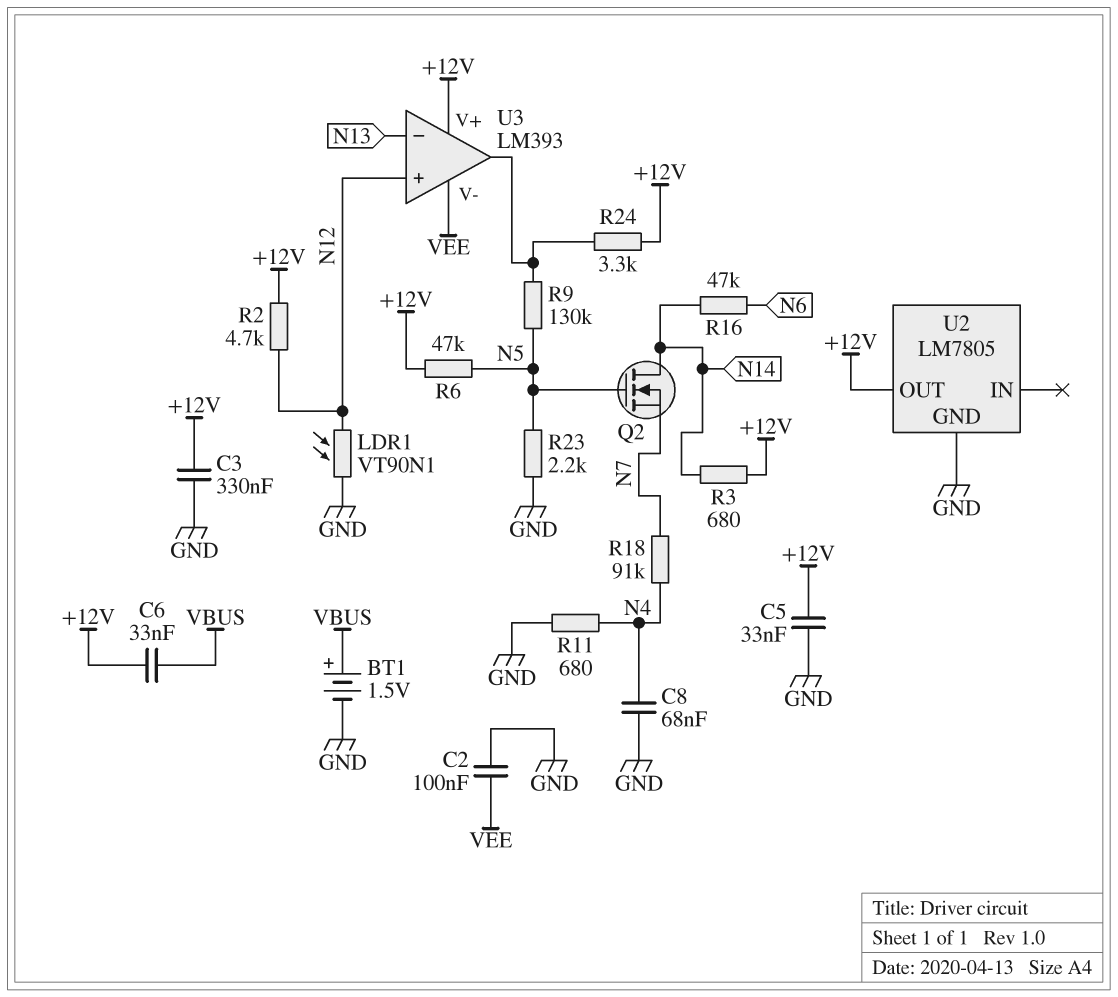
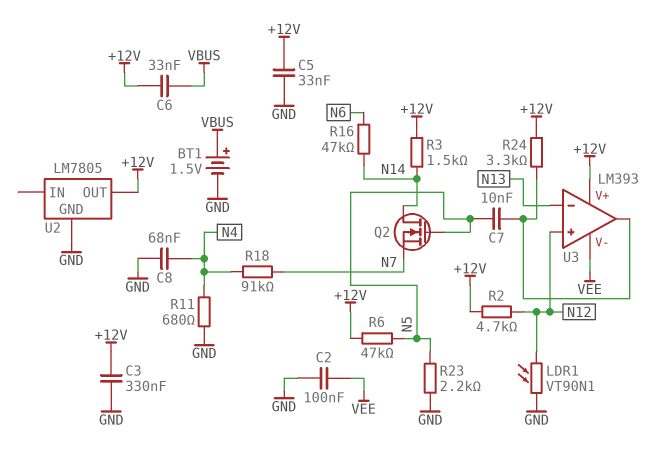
C7: none -> 10nF (N5, U3/out)
R3: 680 (+12V, N14) -> 1.5k (+12V, N14)
R9: 130k (N5, U3/out) -> none

